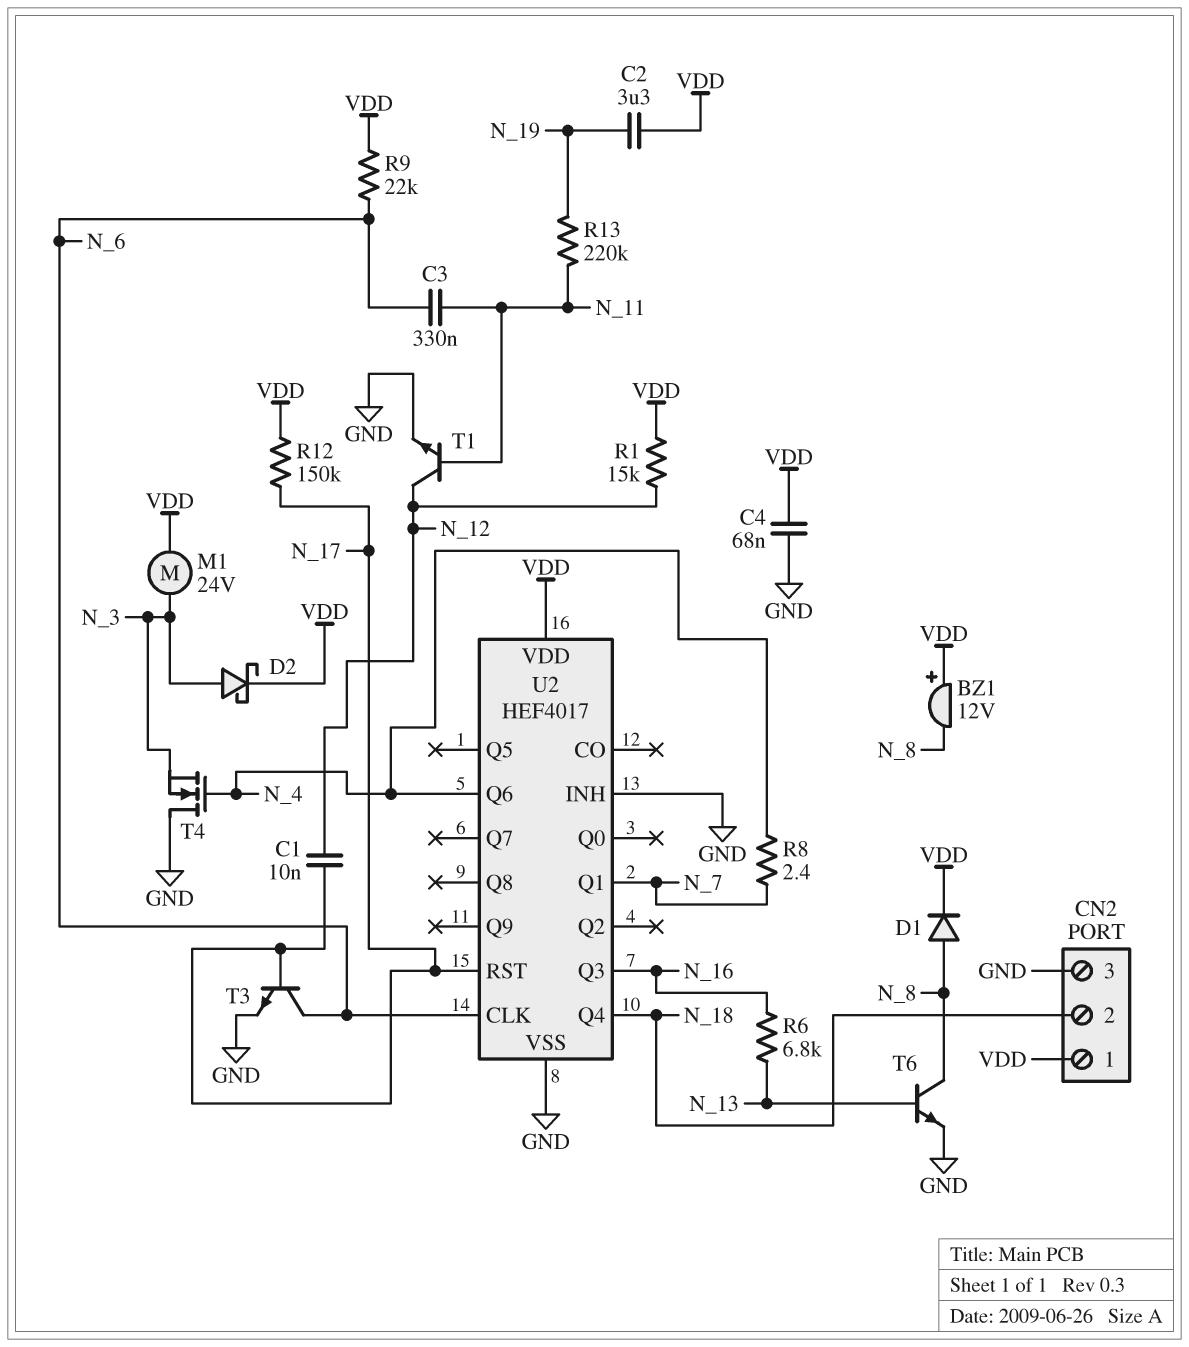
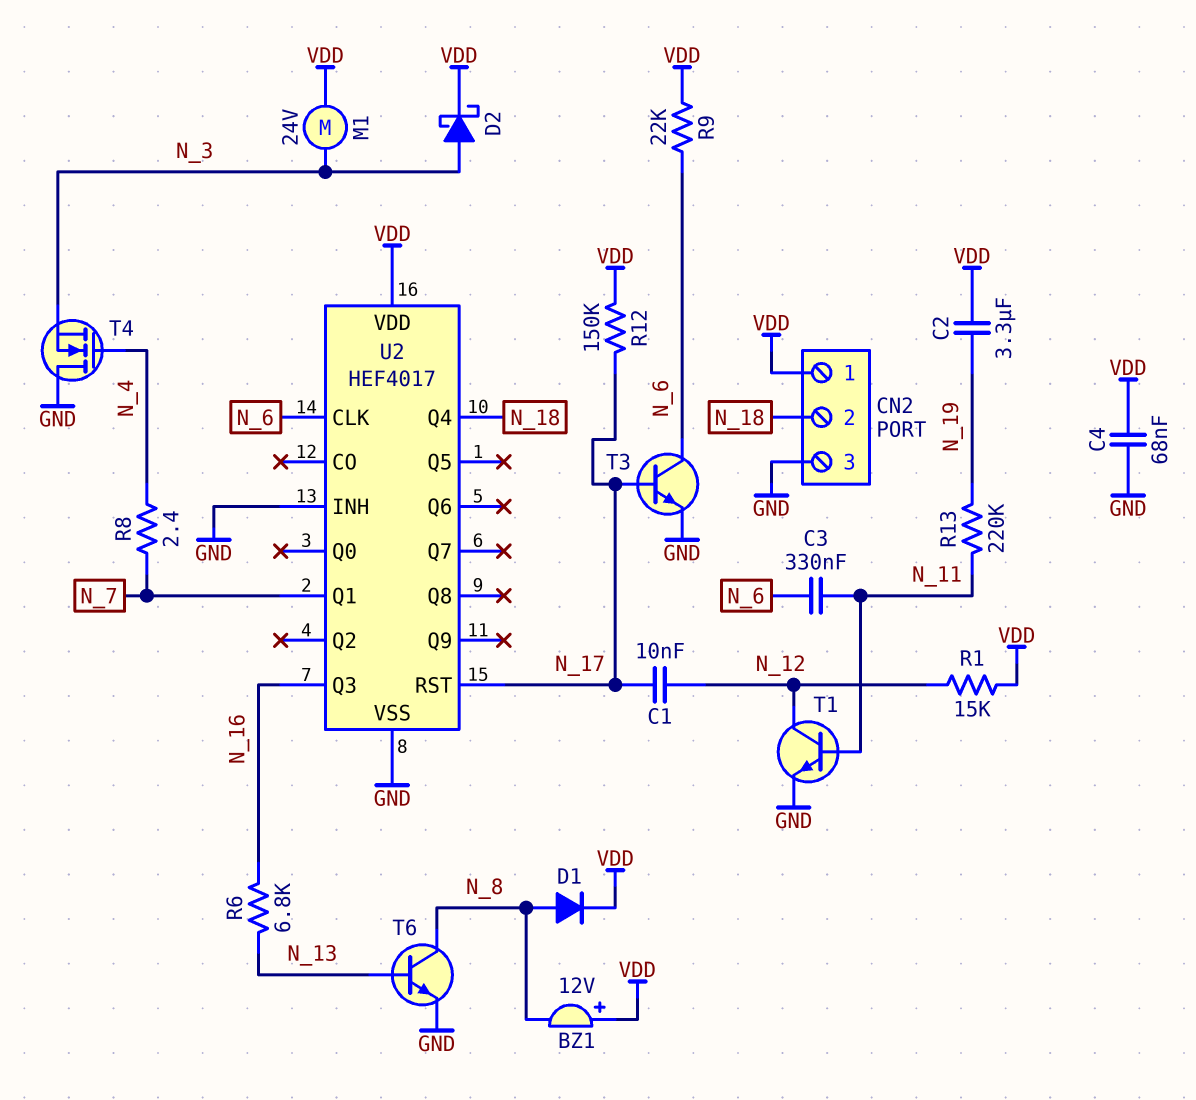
U2 pin Q6: N_4 -> none

